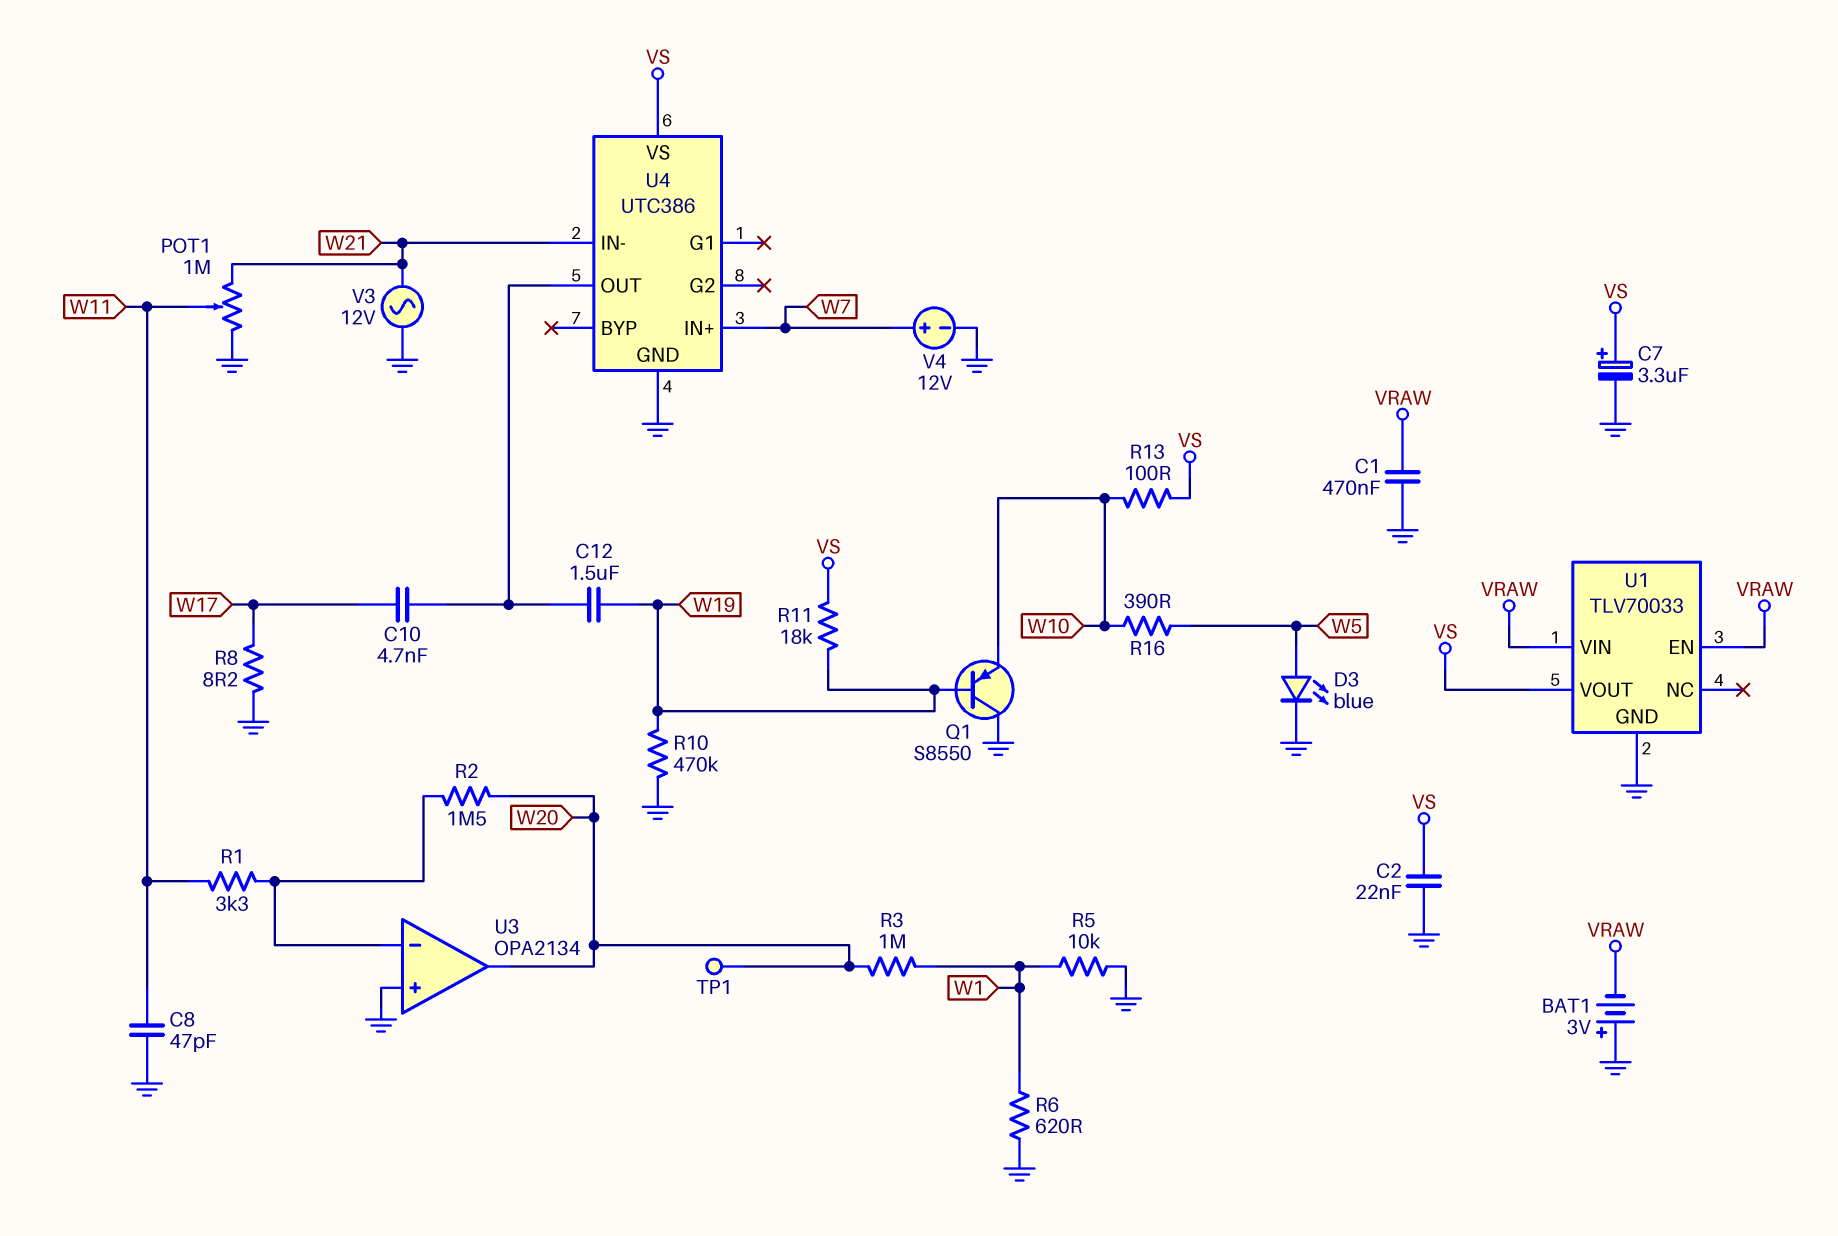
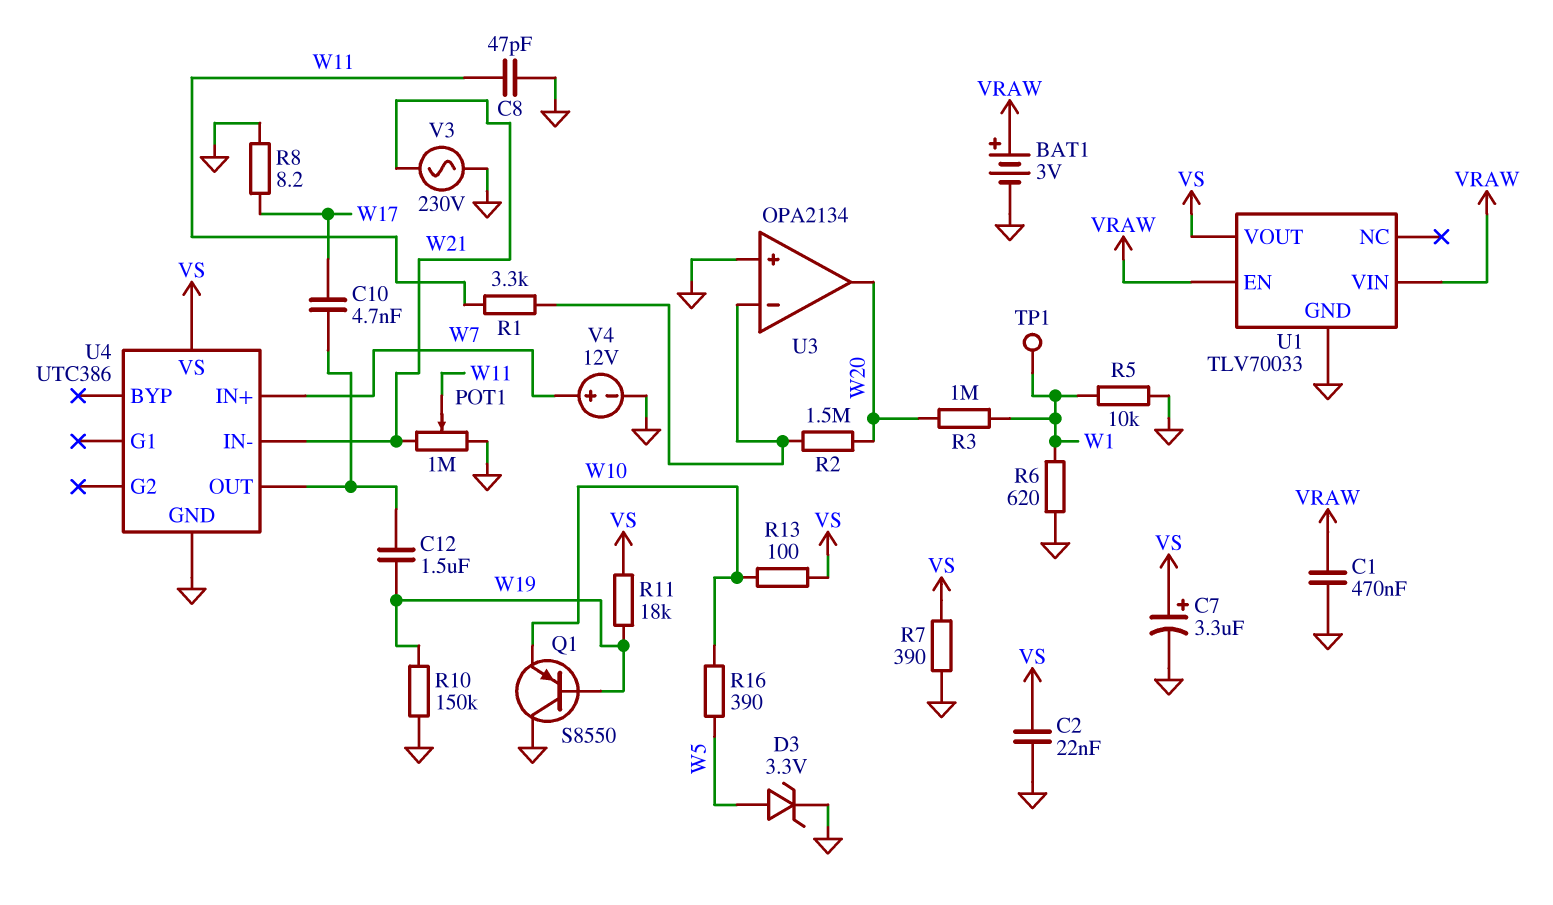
BAT1: 3V (plus GND, minus VRAW) -> 3V (plus VRAW, minus GND)
D3: LED blue (A W5, K GND) -> zener 3.3V (A W5, K GND)
R7: none -> 390 (GND, VS)
R10: 470k (GND, W19) -> 150k (GND, W19)
TP1: test point (W20) -> test point (W1)
V3: AC 12V (GND, W21) -> AC 230V (GND, W21)

